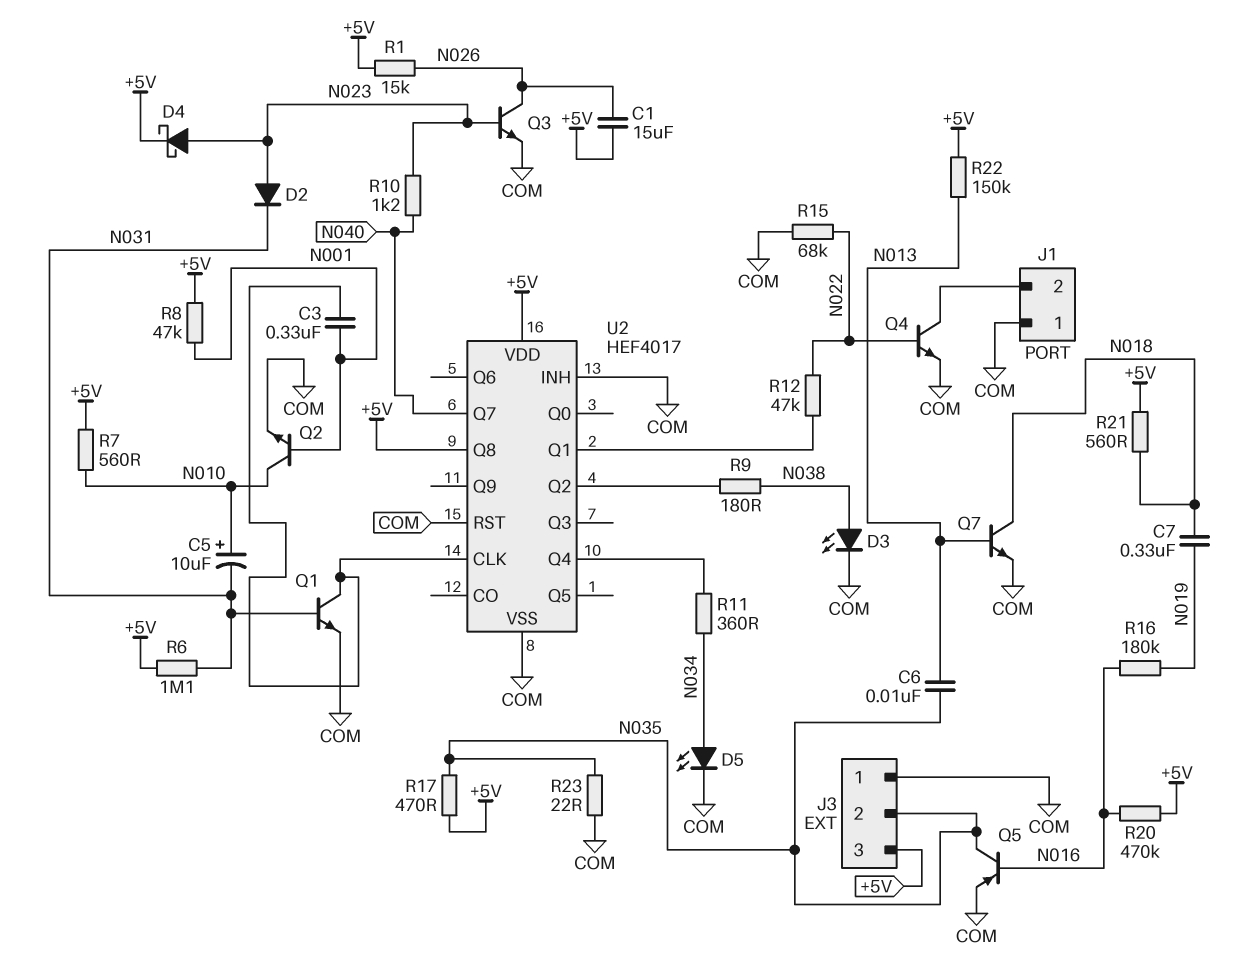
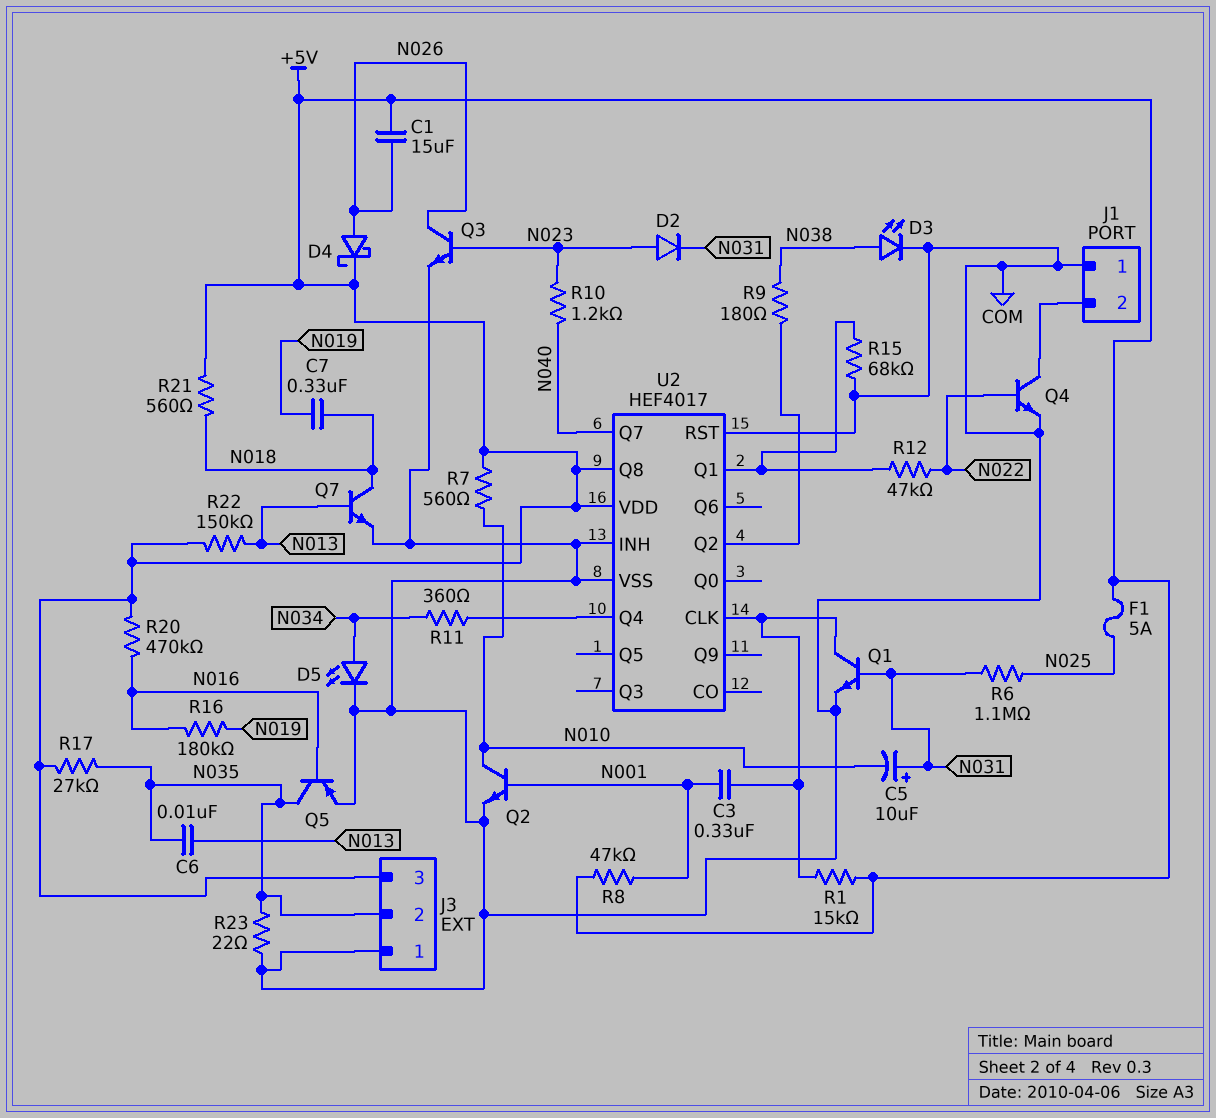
C5: 10uF (plus N010, minus N031) -> 10uF (plus N031, minus N010)
D4: schottky (A N023, K +5V) -> schottky (A N026, K +5V)
F1: none -> 5A (+5V, N025)
R1: 15k (+5V, N026) -> 15k (+5V, U2/CLK)
R6: 1.1M (+5V, N031) -> 1.1M (N025, N031)
R15: 68k (COM, N022) -> 68k (COM, U2/Q1)
R17: 470 (+5V, N035) -> 27k (+5V, N035)

